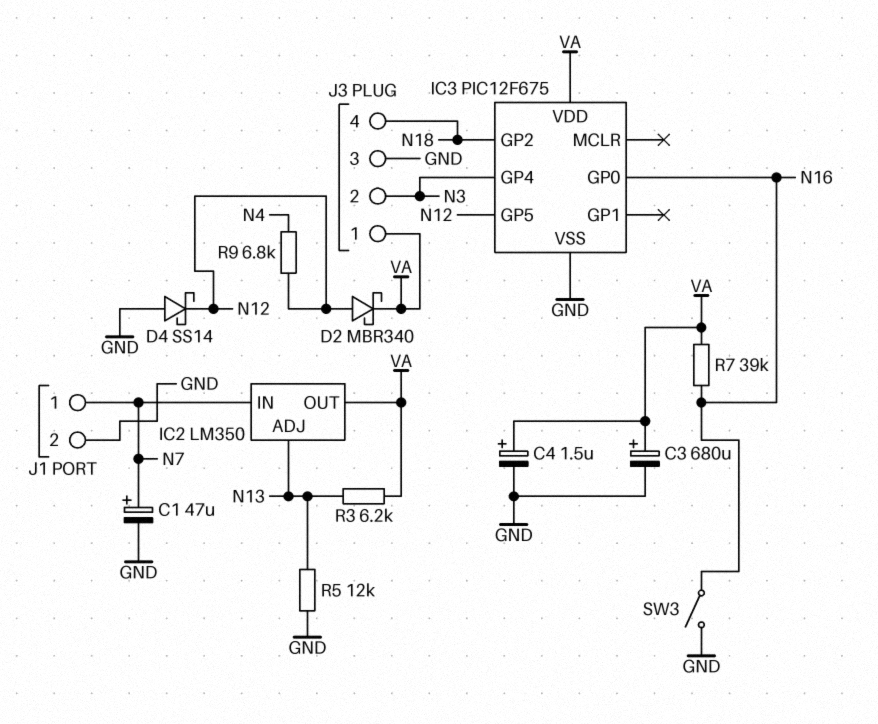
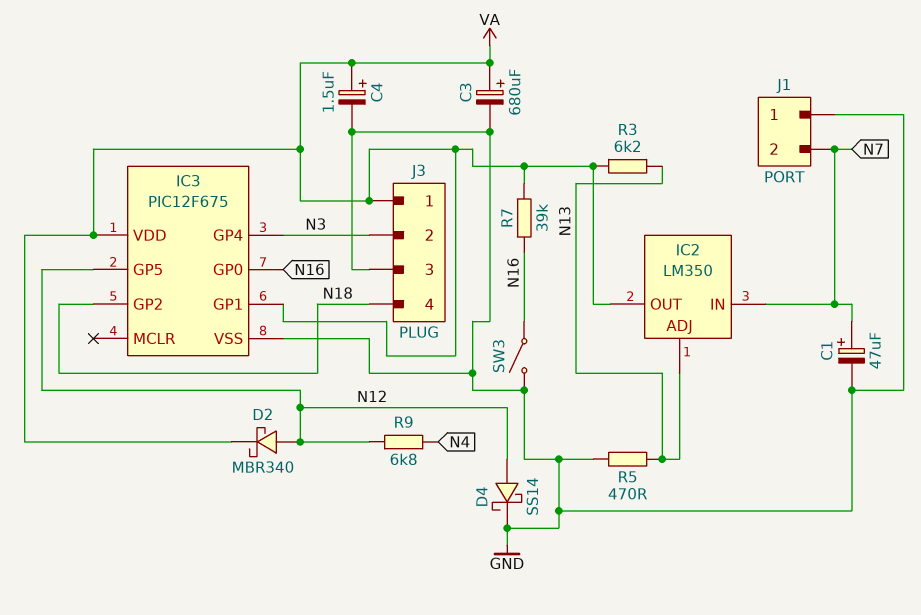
D4: schottky SS14 (A GND, K N12) -> schottky SS14 (A N12, K GND)
IC3 pin GP1: none -> VA
J1 pin 1: N7 -> GND
J1 pin 2: GND -> N7
R5: 12k (GND, N13) -> 470 (GND, N13)

